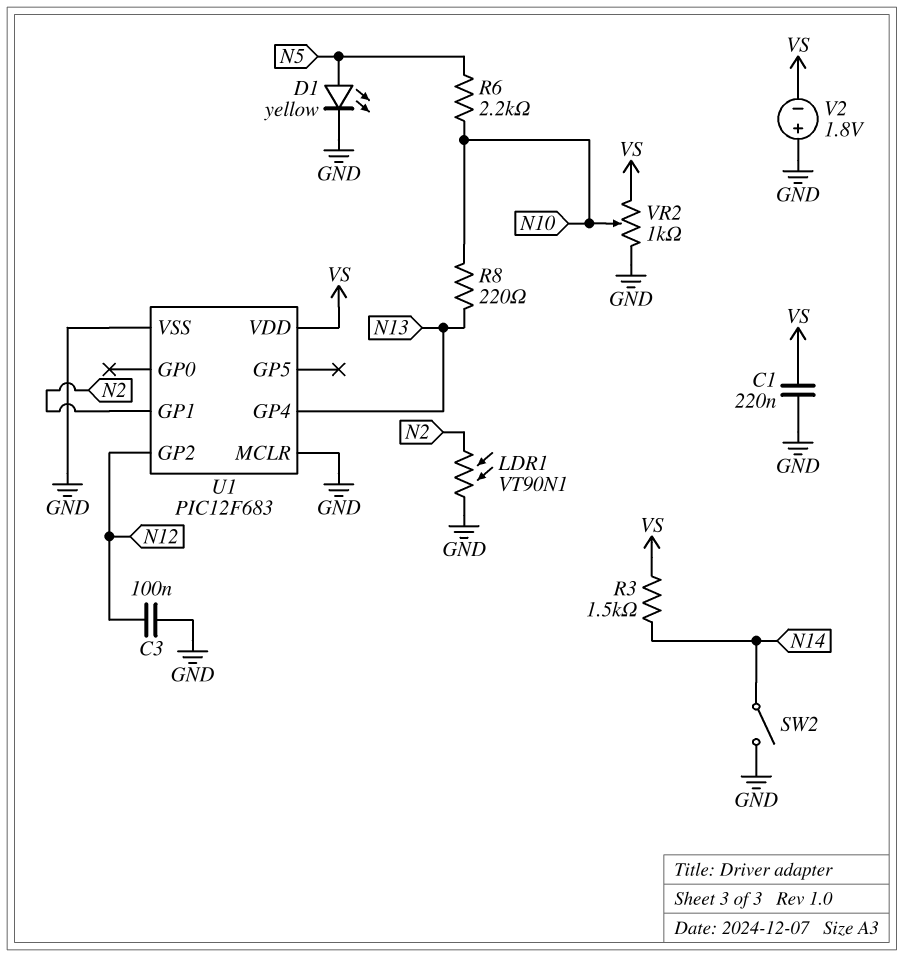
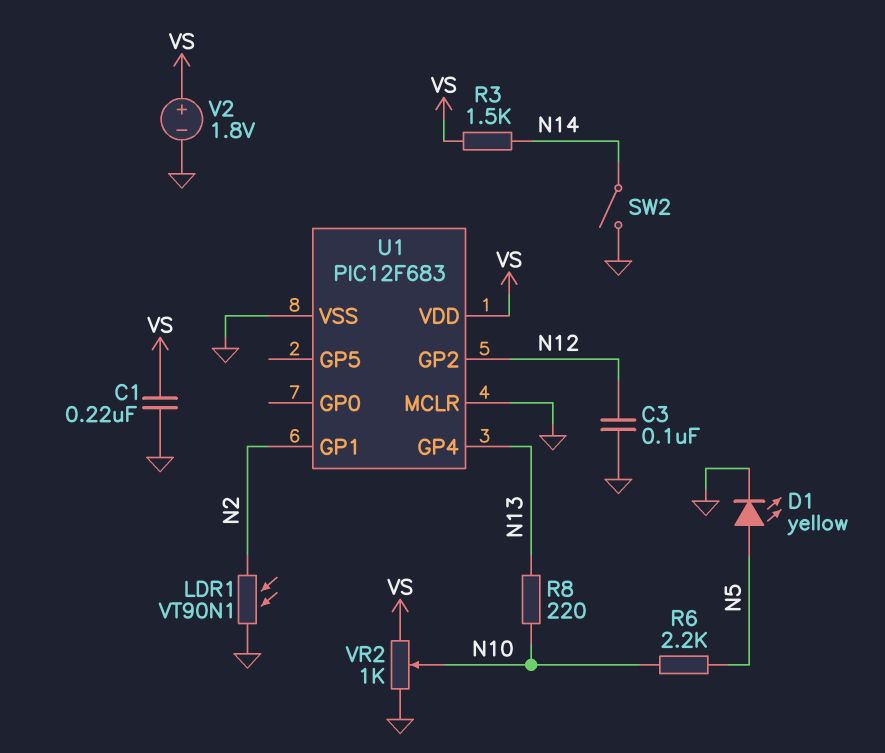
V2: 1.8V (plus GND, minus VS) -> 1.8V (plus VS, minus GND)

